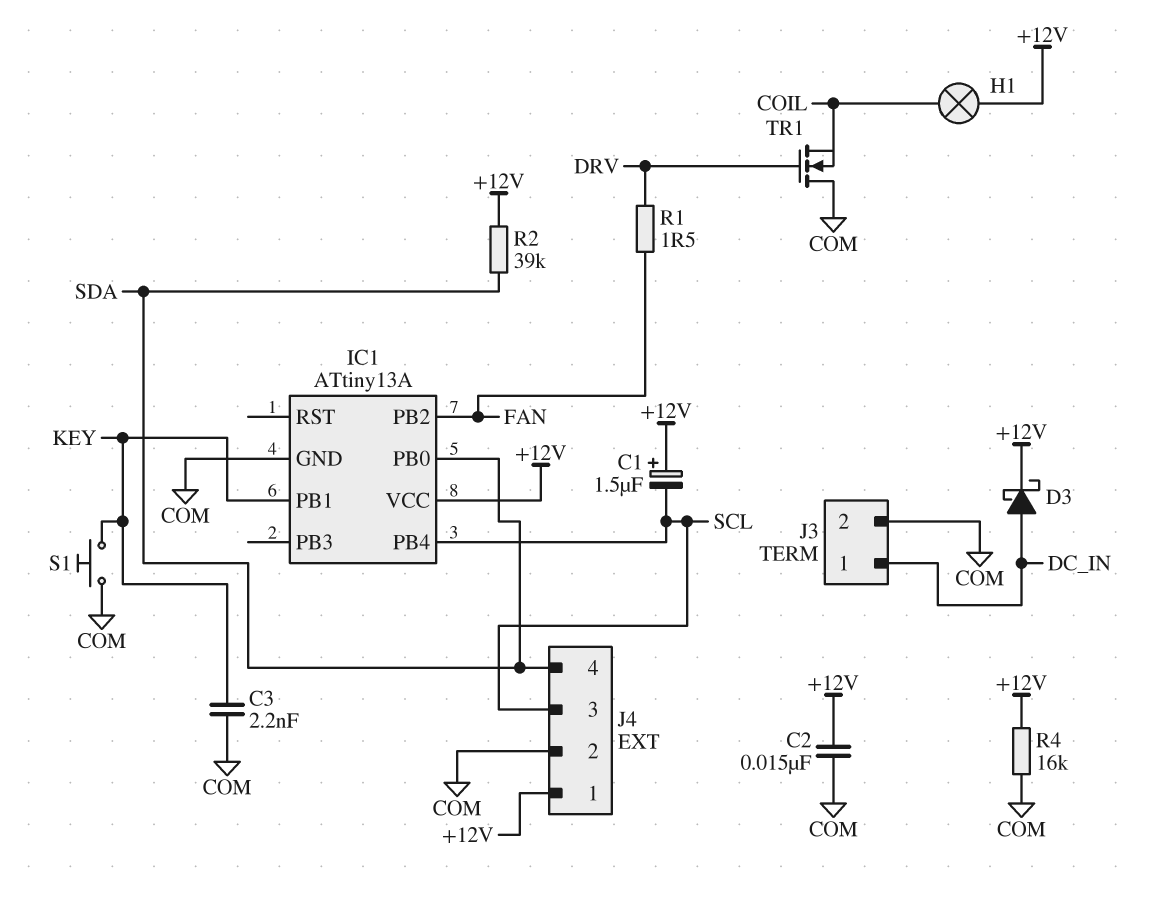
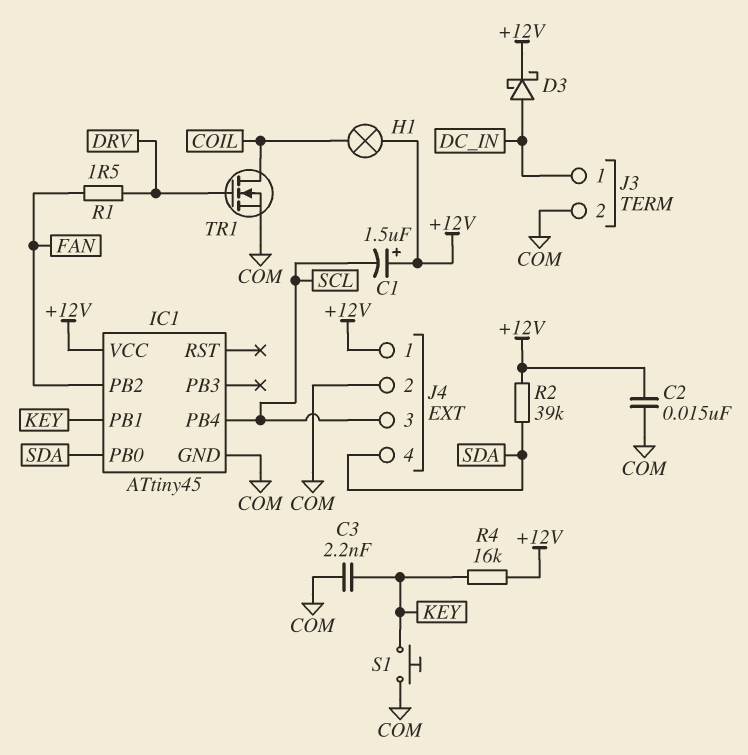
IC1: ATtiny13A -> ATtiny45
R4: 16k (+12V, COM) -> 16k (+12V, KEY)
TR1: NMOS (G DRV, D COM, S COIL) -> NMOS (G DRV, D COIL, S COM)

